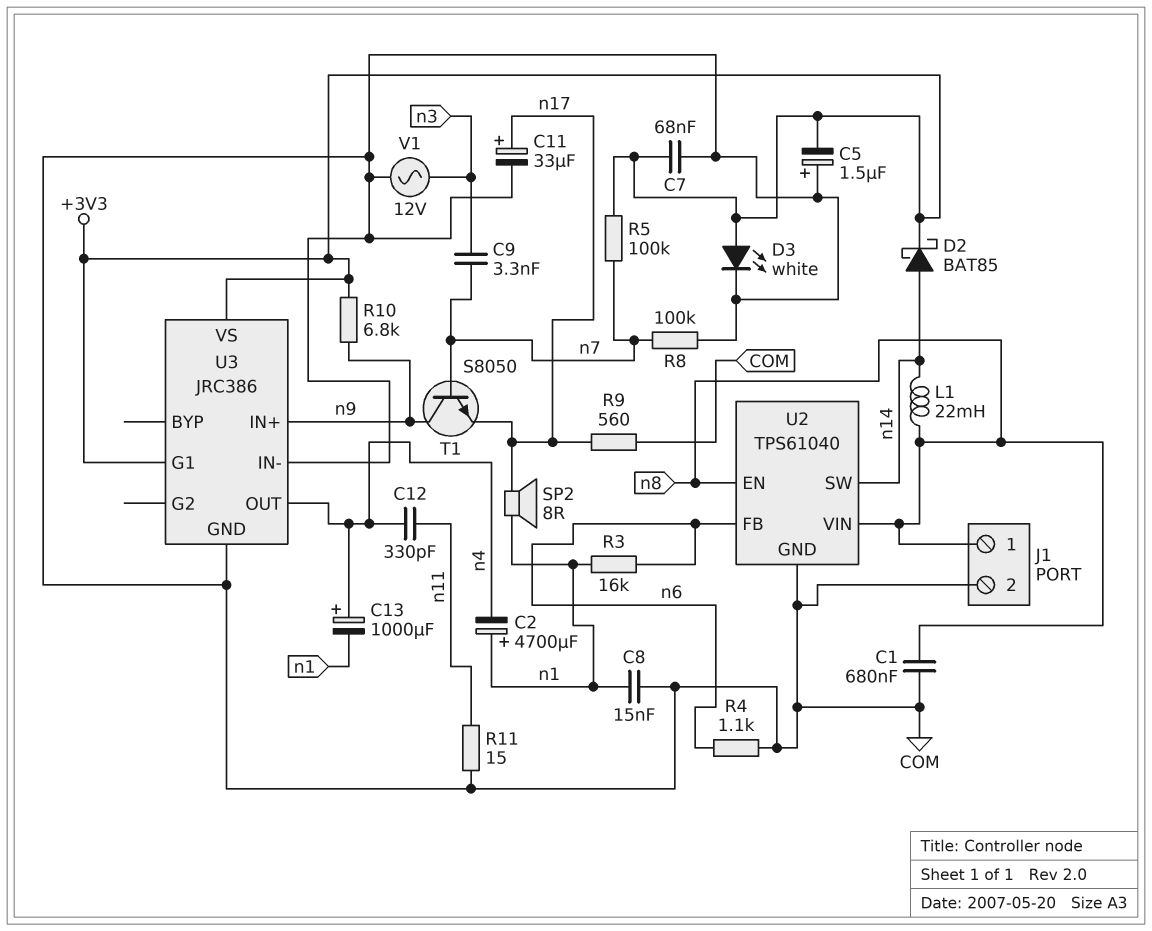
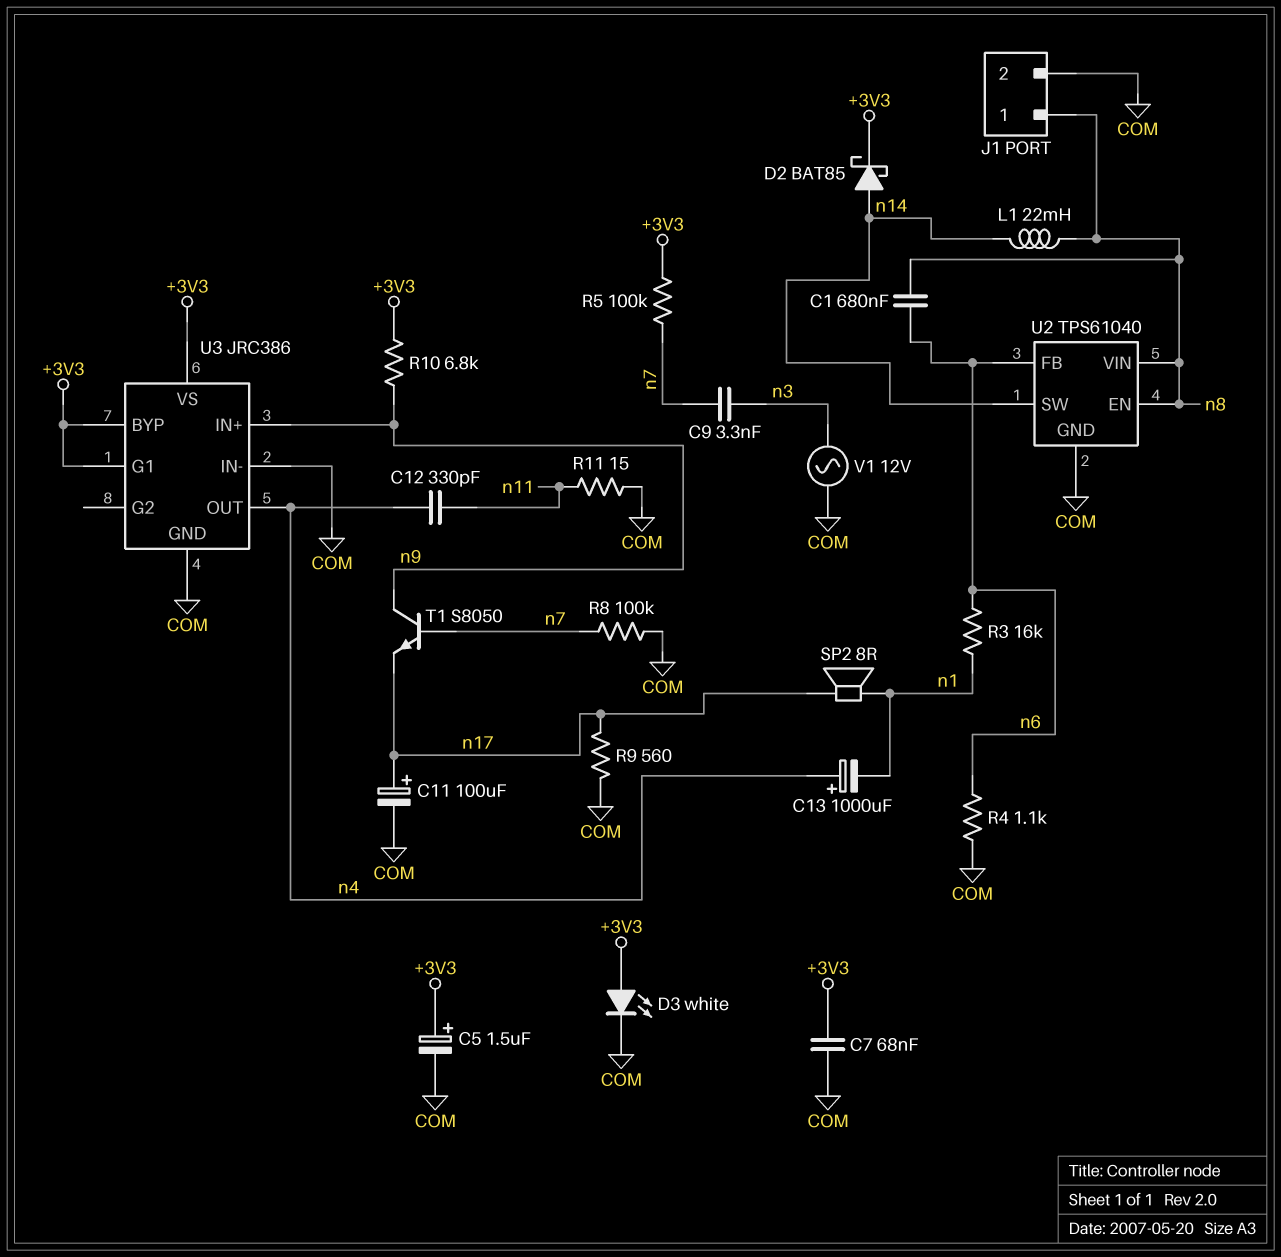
C1: 680nF (COM, n8) -> 680nF (n6, n8)
C2: 4700uF (plus n1, minus n4) -> none
C5: 1.5uF (plus COM, minus +3V3) -> 1.5uF (plus +3V3, minus COM)
C8: 15nF (COM, n1) -> none
C11: 33uF (plus n17, minus COM) -> 100uF (plus n17, minus COM)
U3 pin BYP: none -> +3V3

